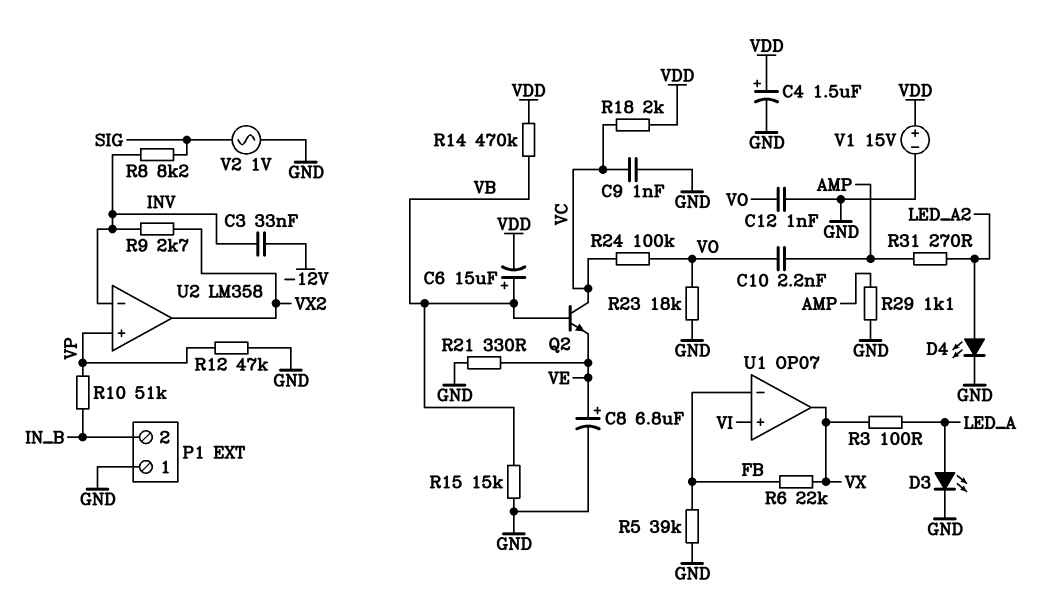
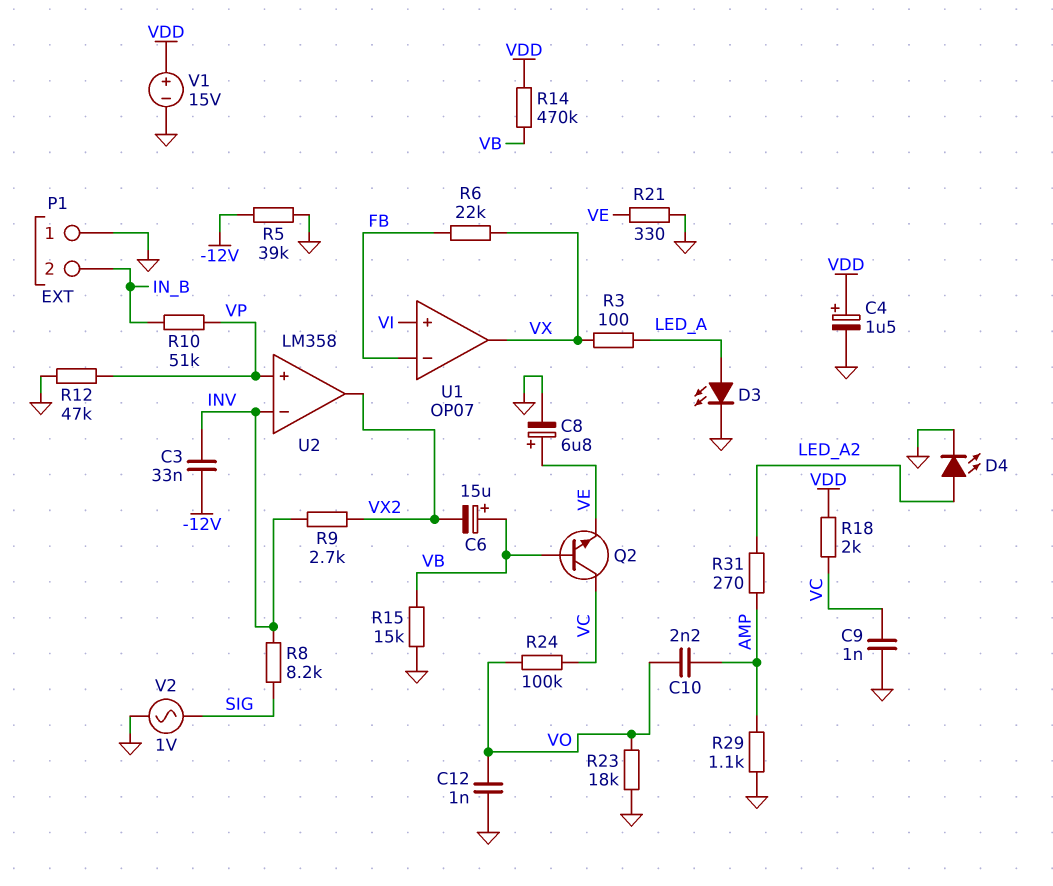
C6: 15uF (plus VB, minus VDD) -> 15uF (plus VB, minus VX2)
R5: 39k (FB, GND) -> 39k (-12V, GND)

